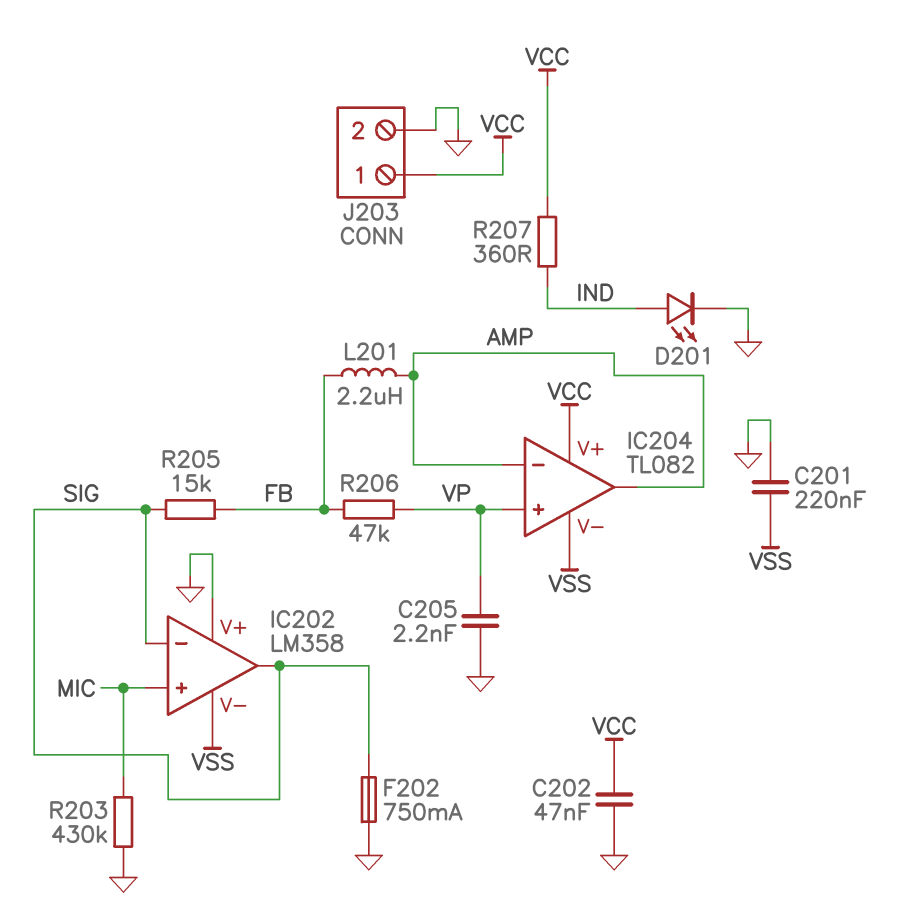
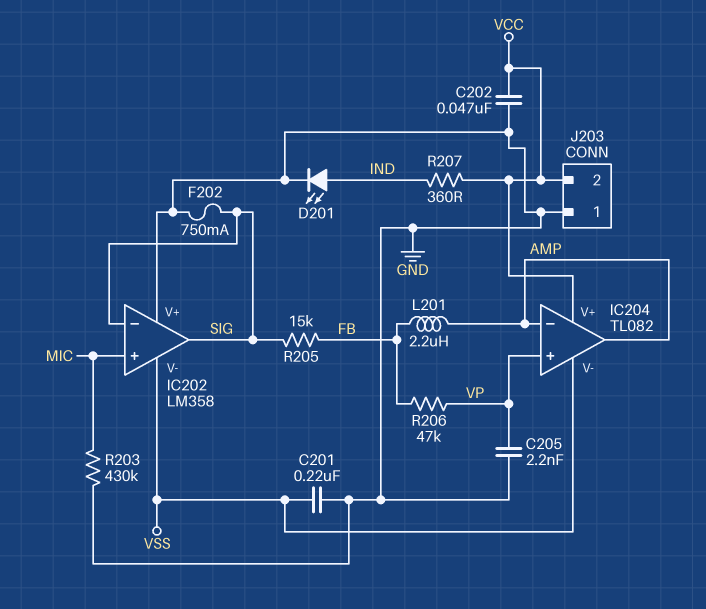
J203 pin 1: VCC -> GND
J203 pin 2: GND -> VCC

